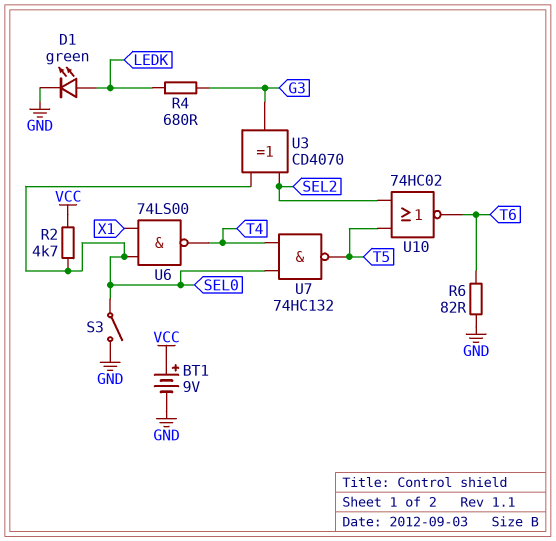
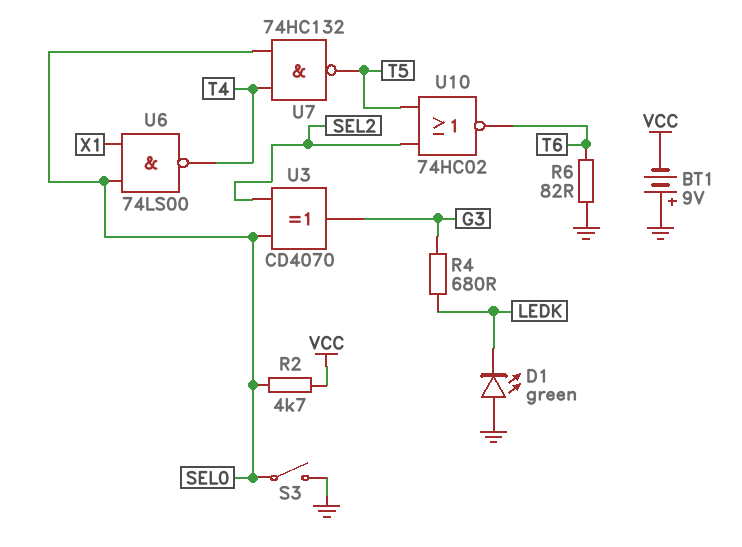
BT1: 9V (plus VCC, minus GND) -> 9V (plus GND, minus VCC)
D1: LED green (A LEDK, K GND) -> LED green (A GND, K LEDK)

